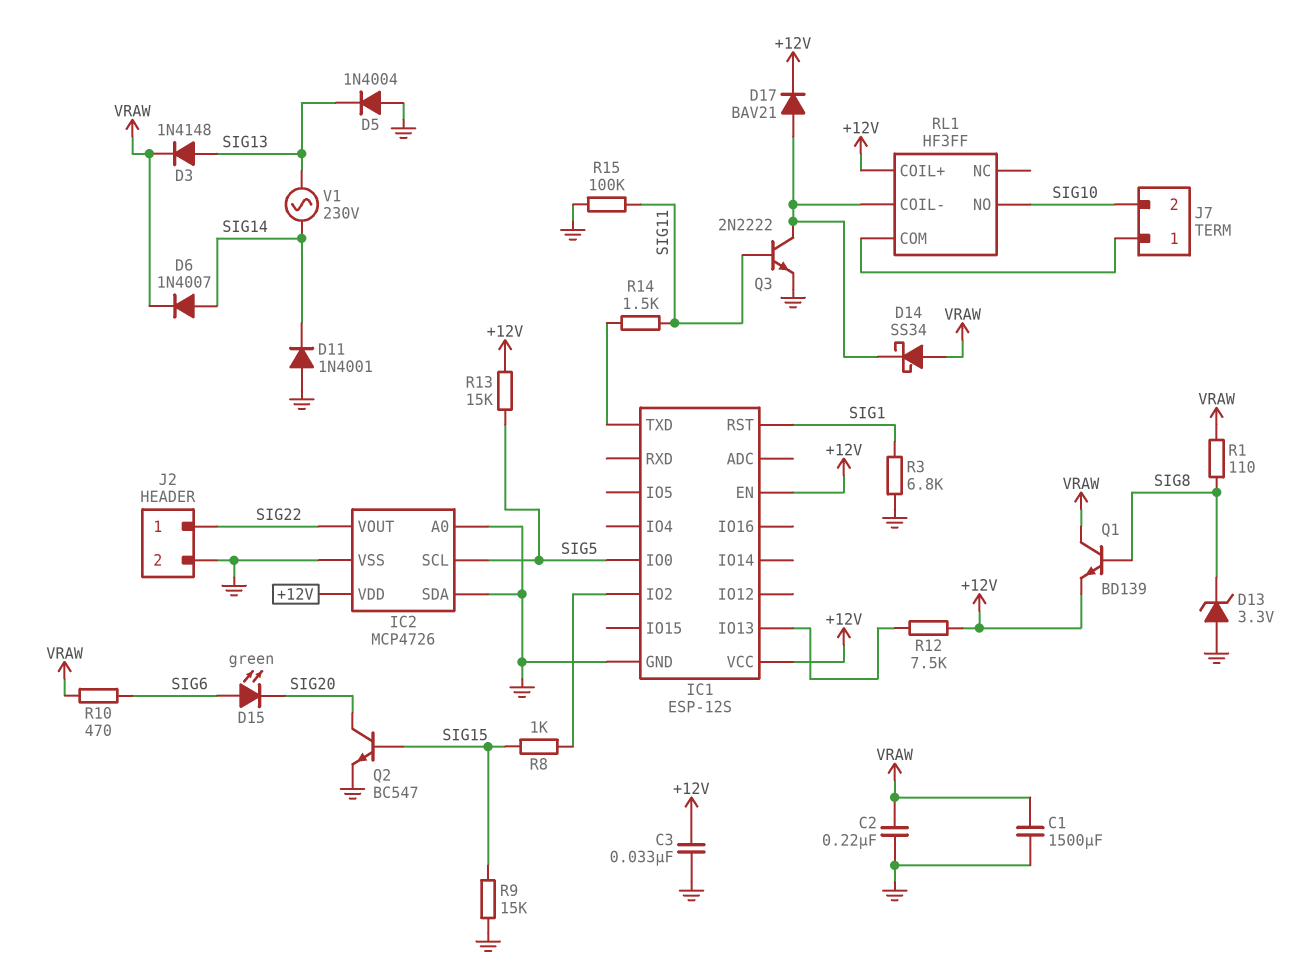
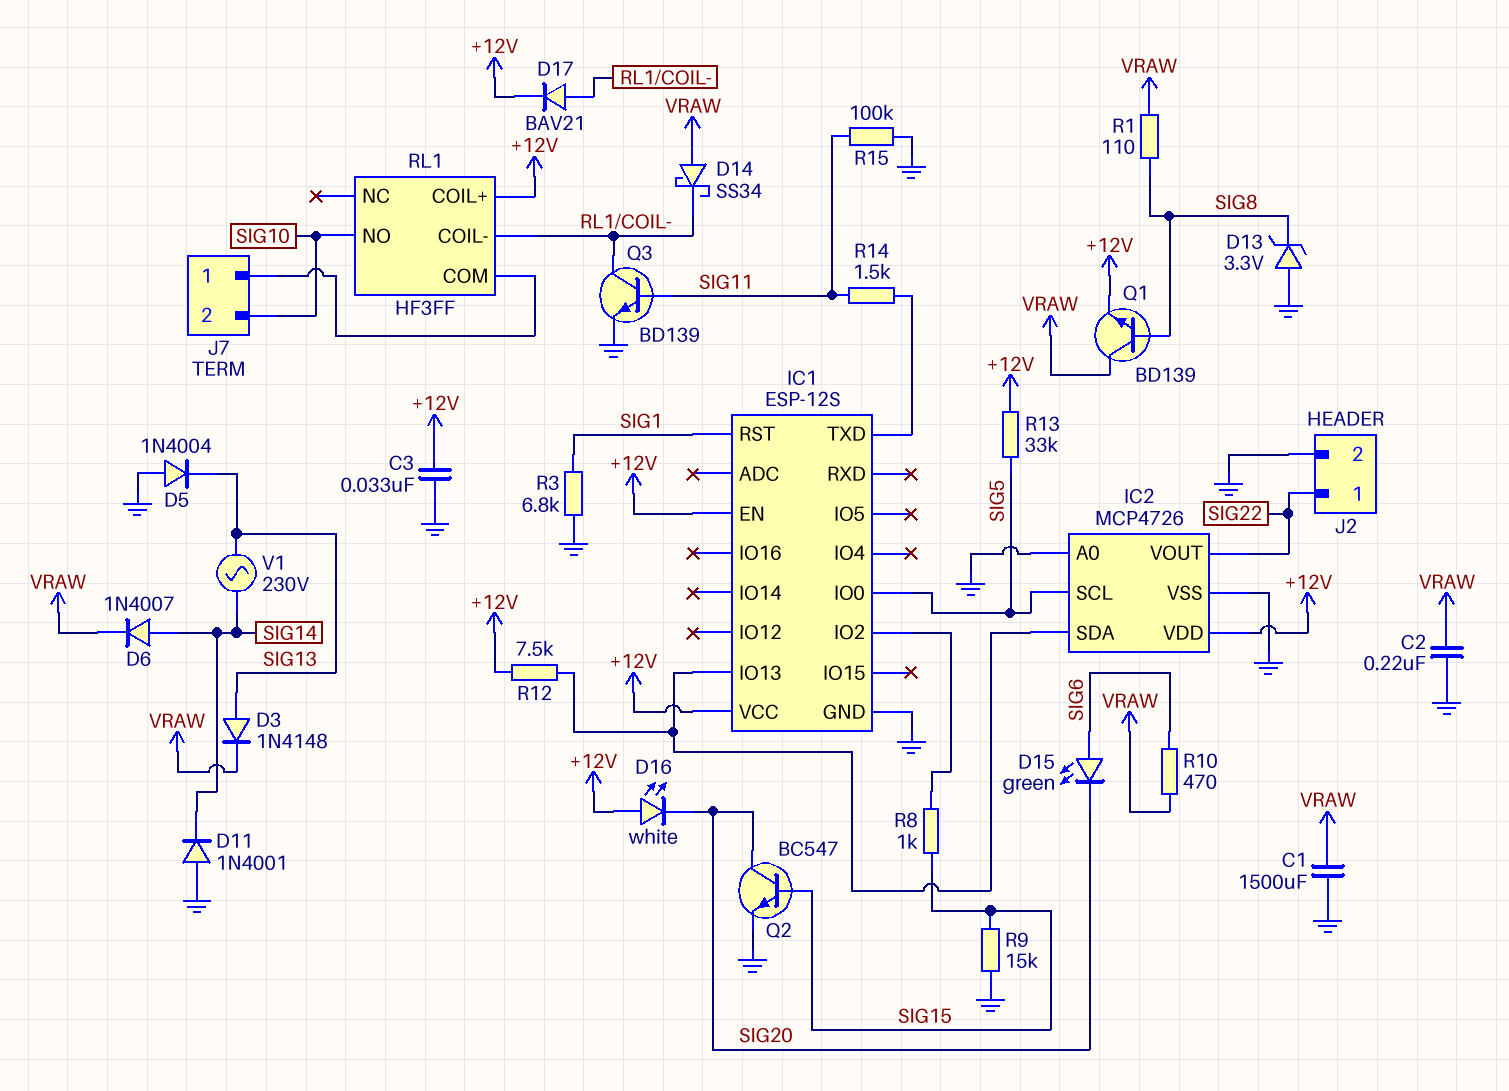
D16: none -> LED white (A +12V, K SIG20)
IC2 pin SDA: GND -> IC1/IO13
Q3: NPN 2N2222 (B SIG11, C RL1/COIL-, E GND) -> NPN BD139 (B SIG11, C RL1/COIL-, E GND)
R13: 15k (+12V, SIG5) -> 33k (+12V, SIG5)

